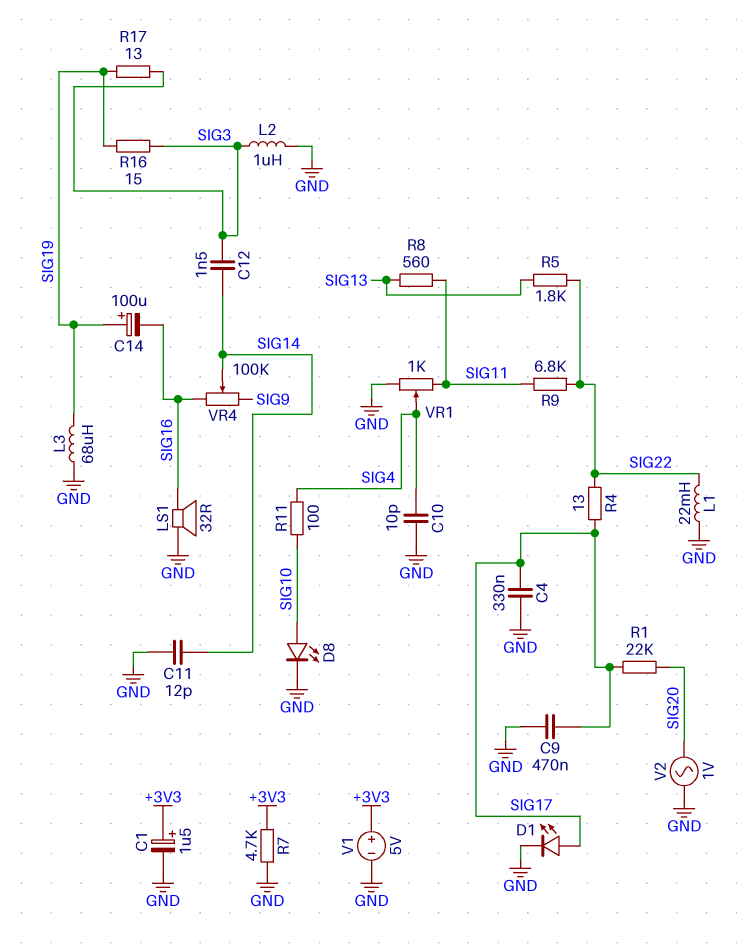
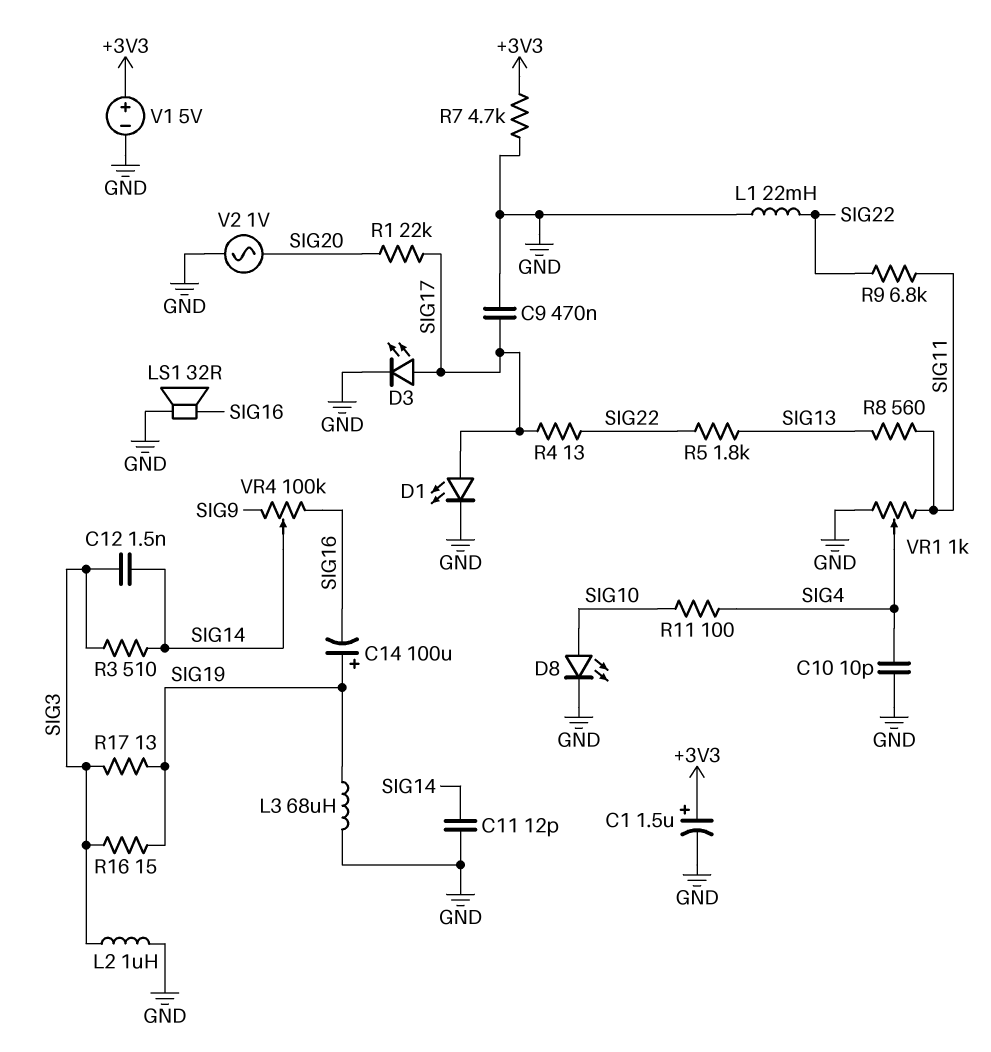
C4: 330nF (GND, SIG17) -> none
D3: none -> LED (A SIG17, K GND)
R3: none -> 510 (SIG3, SIG14)

